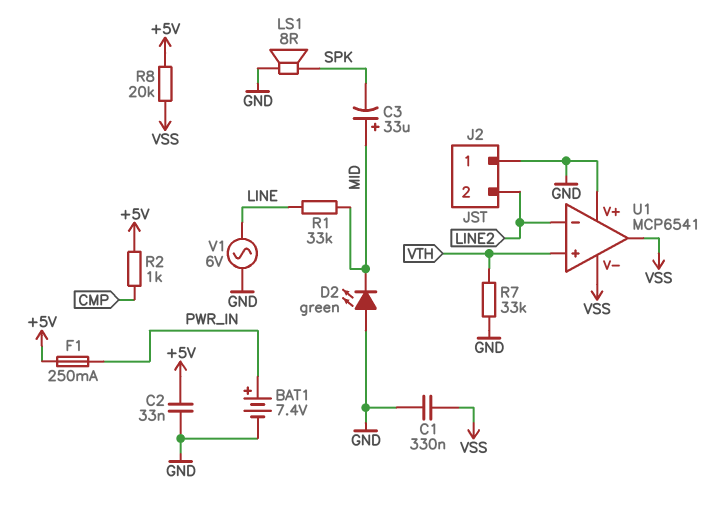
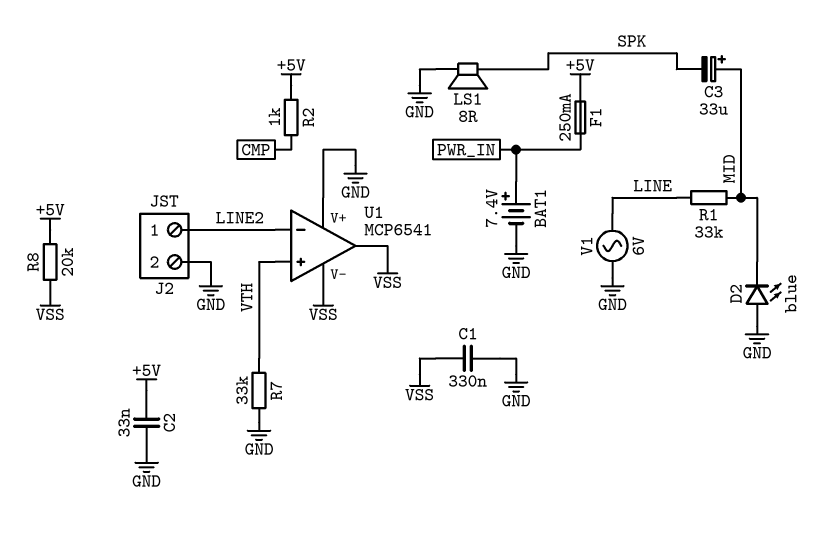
D2: LED green (A GND, K MID) -> LED blue (A GND, K MID)
J2 pin 1: GND -> LINE2
J2 pin 2: LINE2 -> GND

